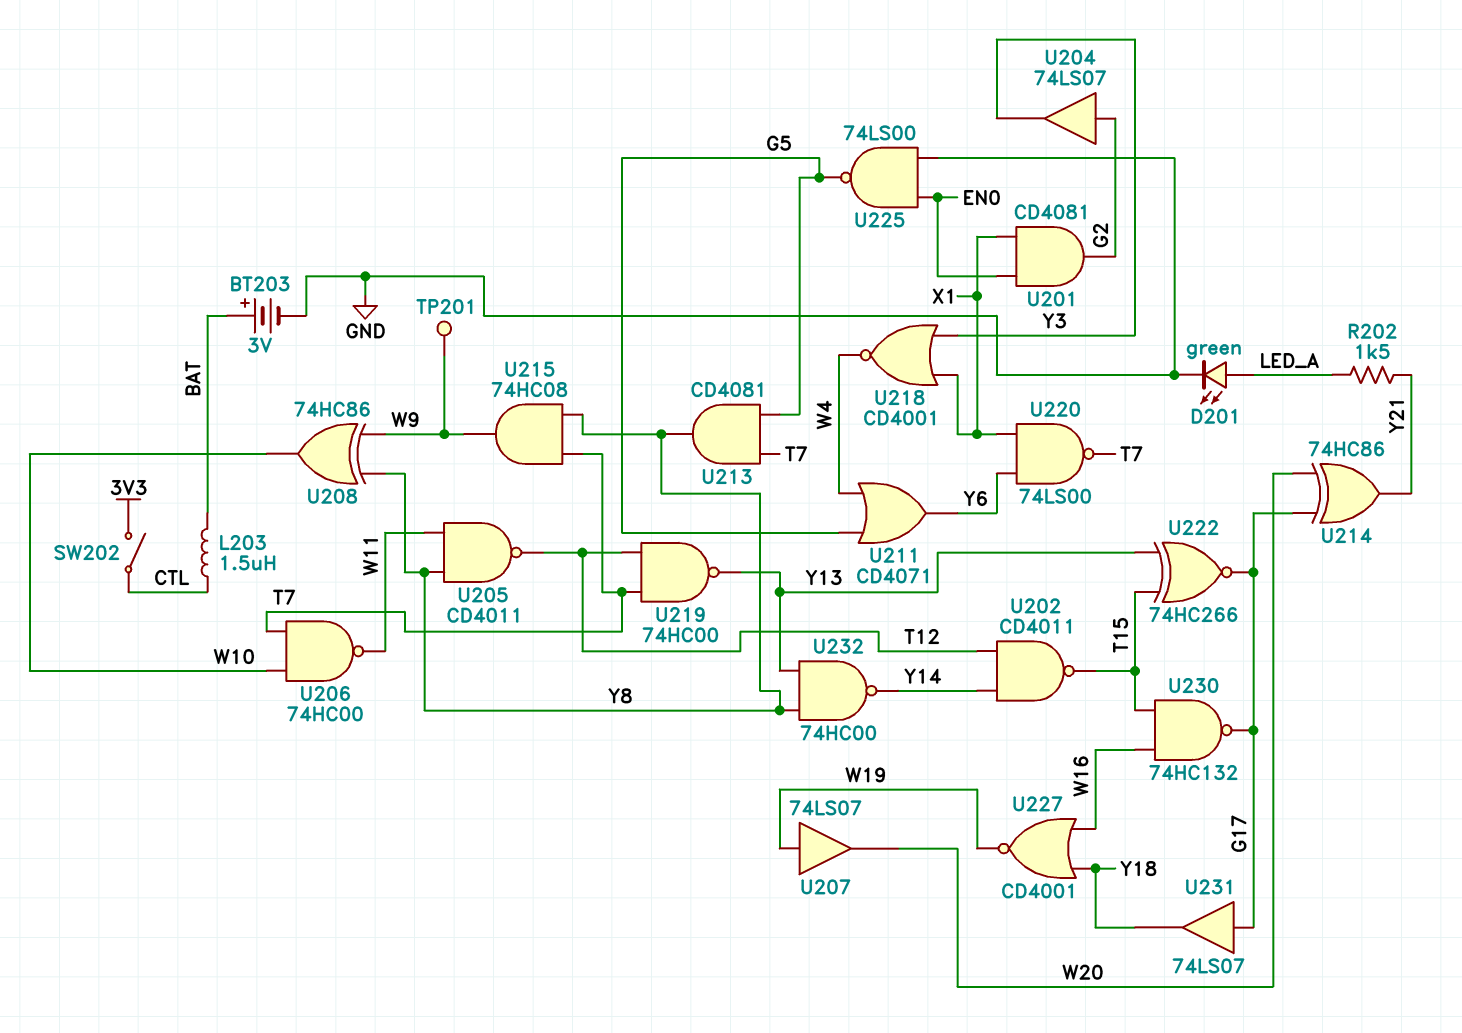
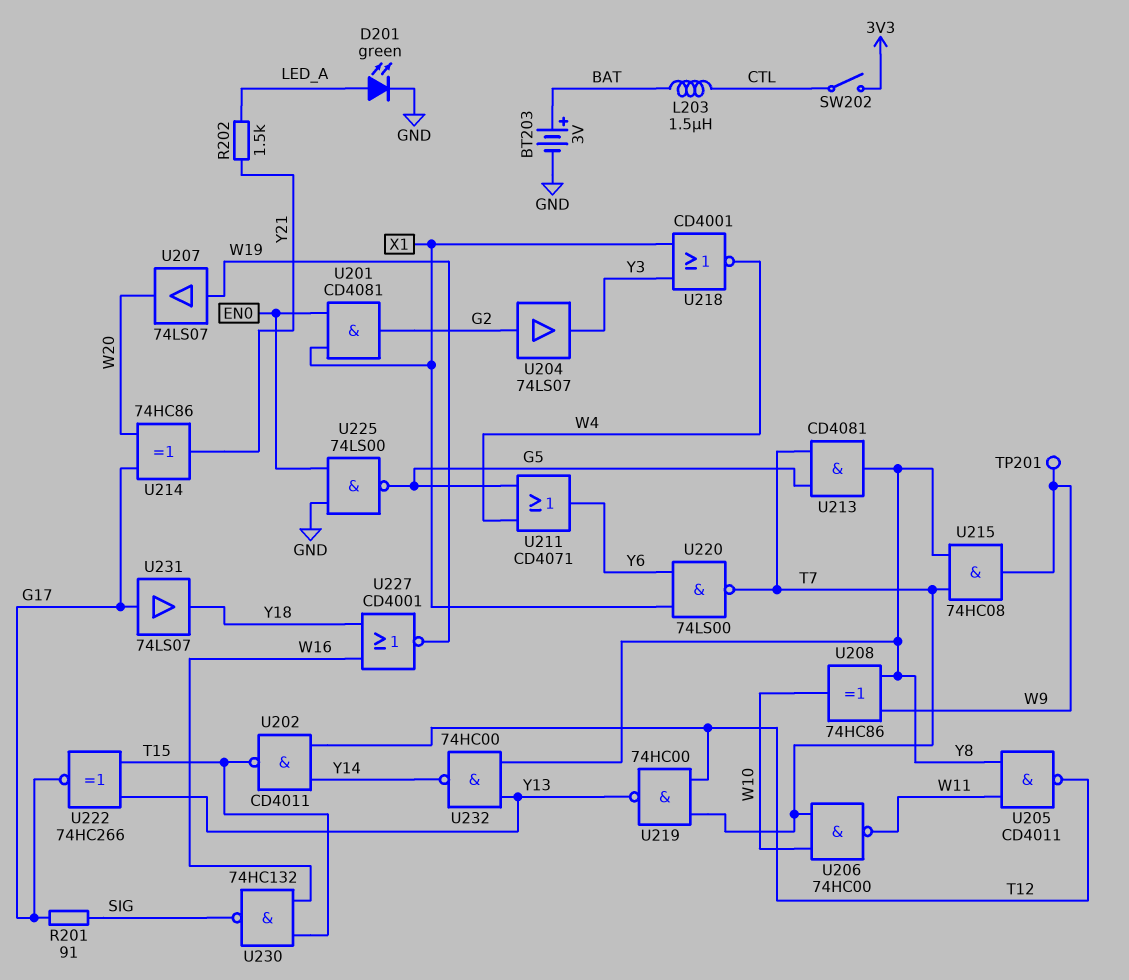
R201: none -> 91 (G17, SIG)
U230: NAND 74HC132 (in T15, in W16, out G17) -> NAND 74HC132 (in T15, in W16, out SIG)

